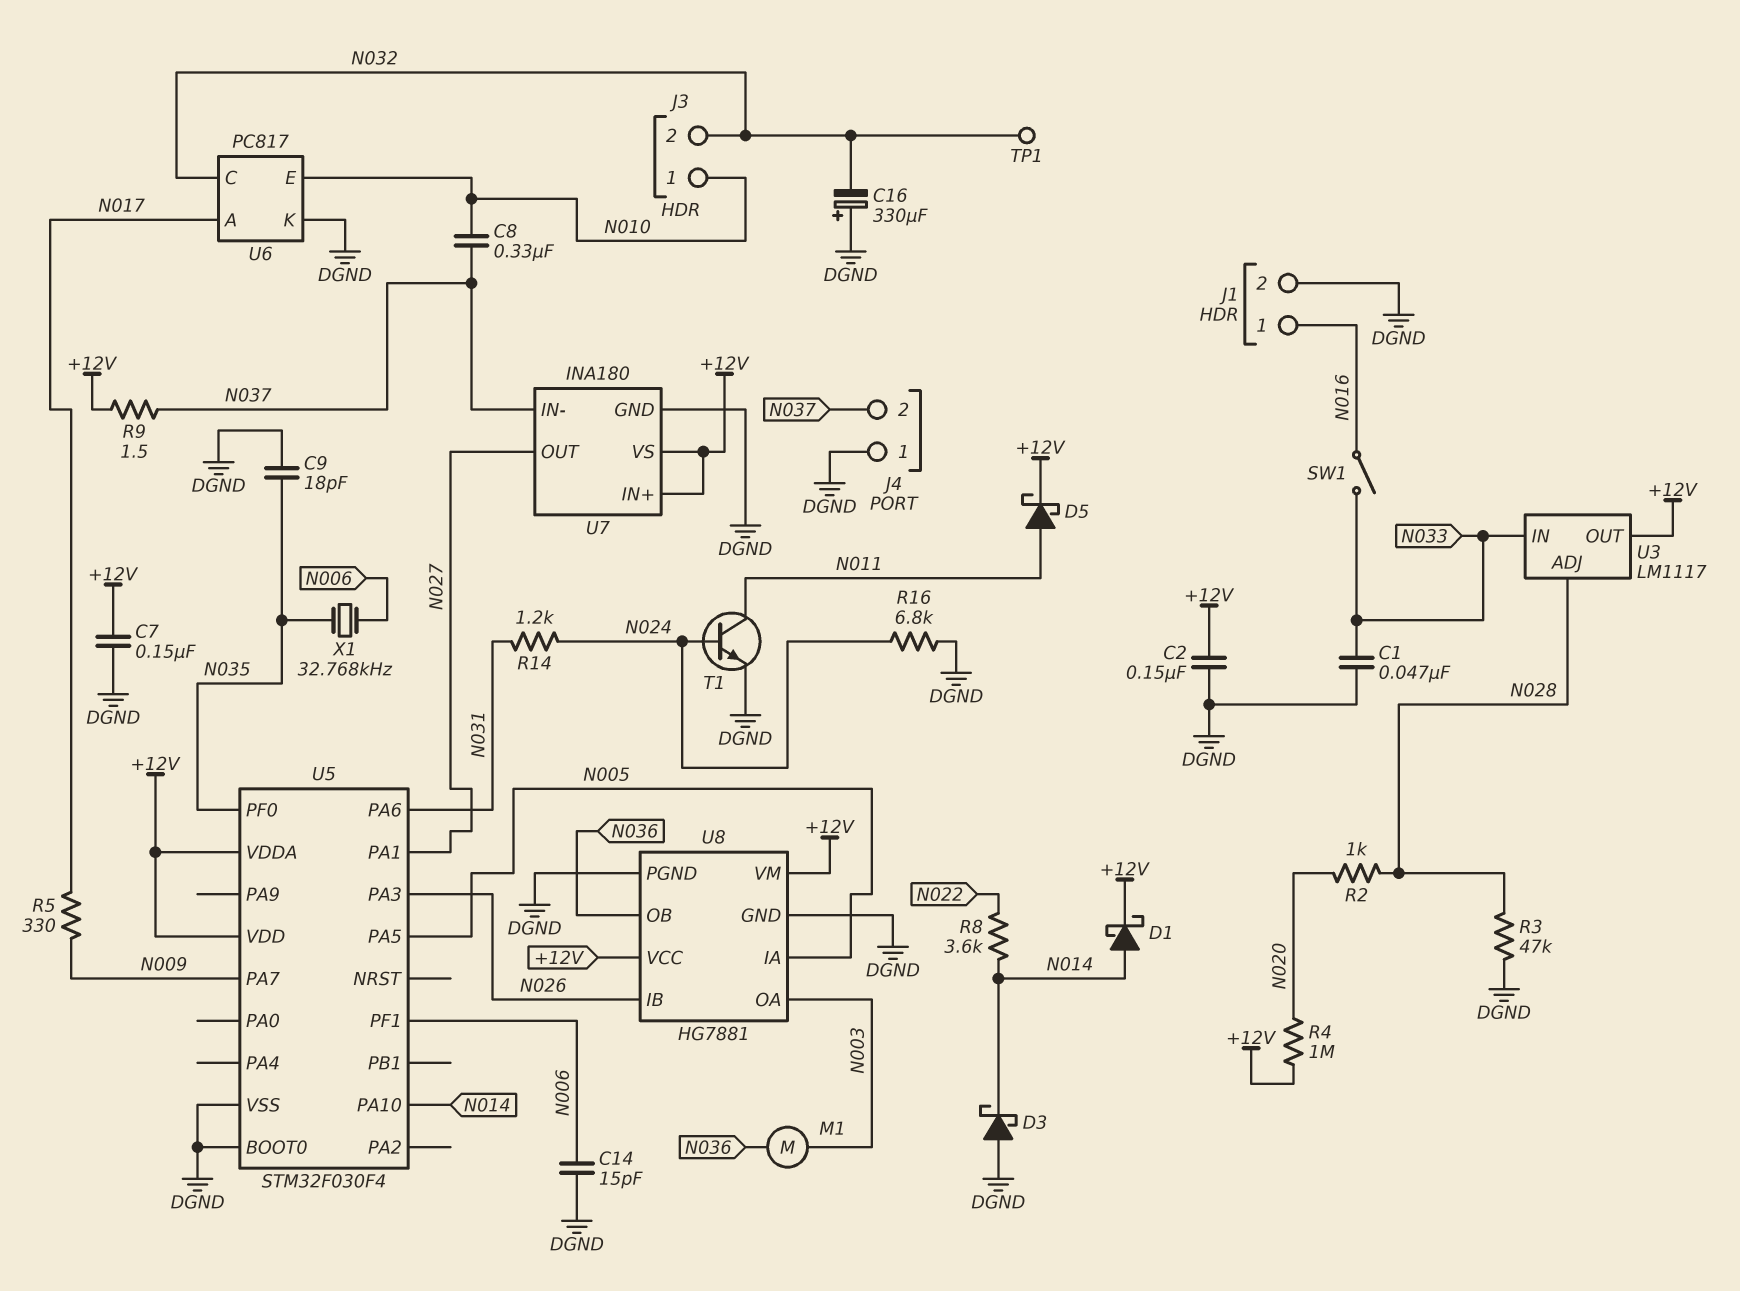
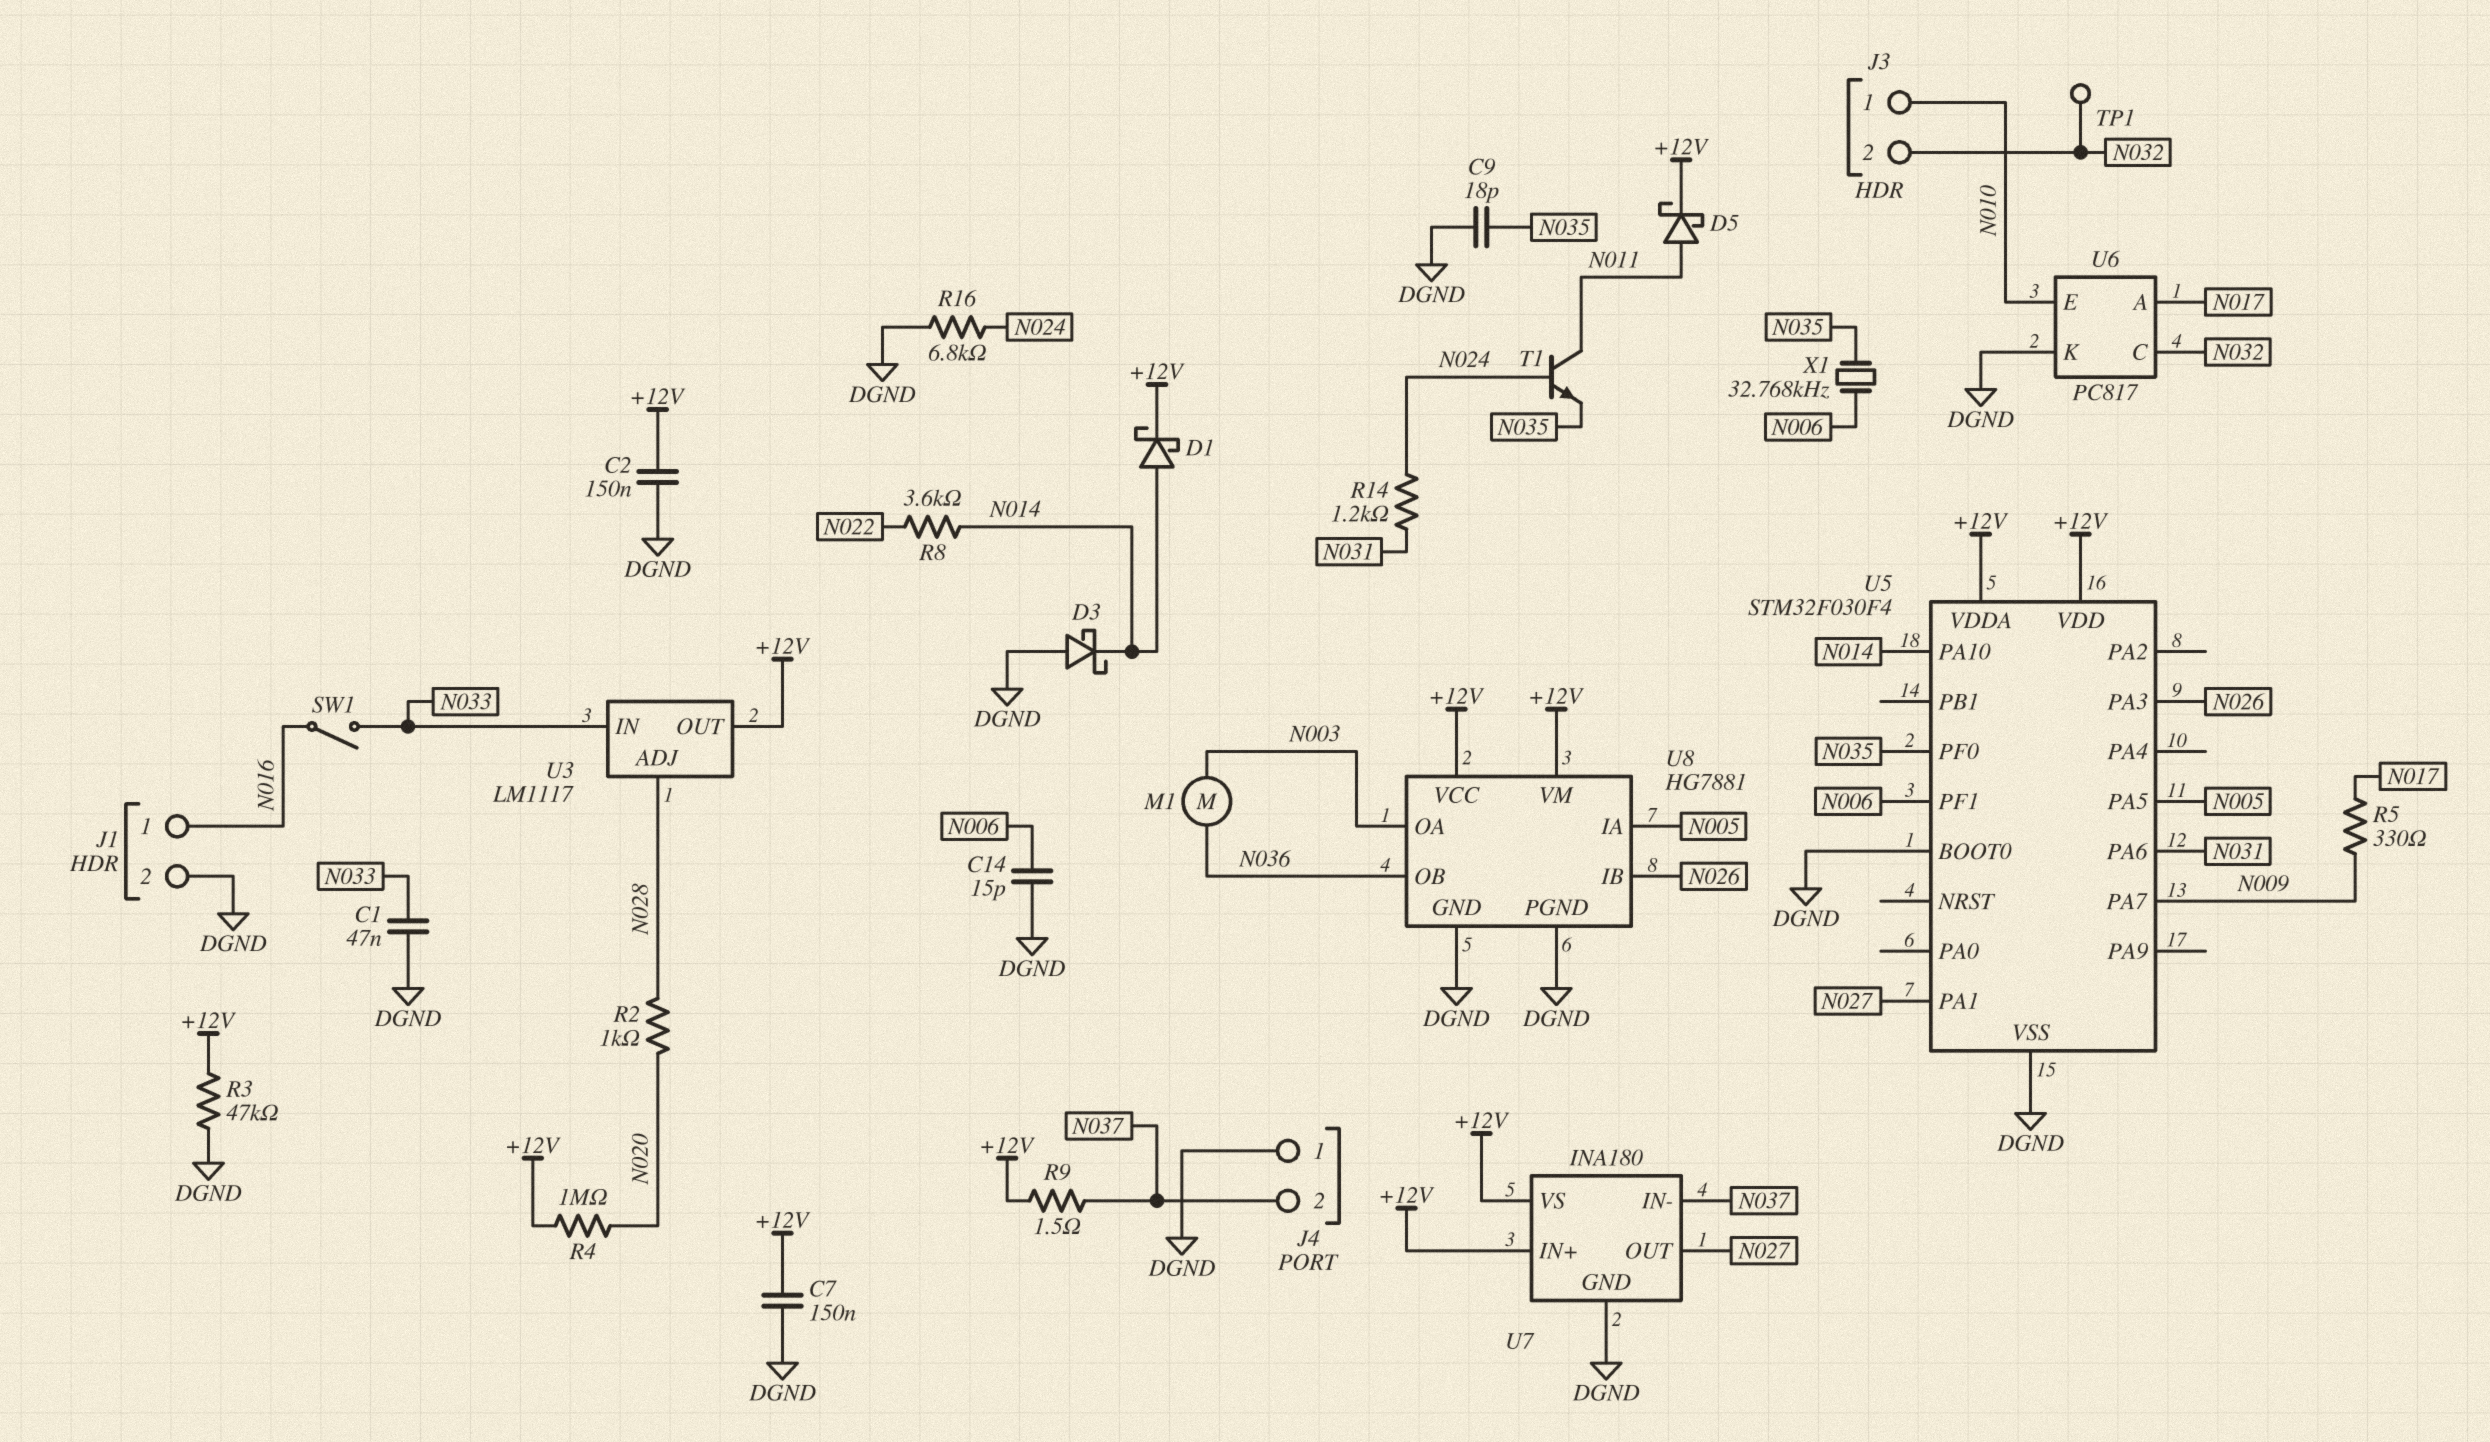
C8: 330nF (N010, N037) -> none
C16: 330uF (plus DGND, minus N032) -> none
R3: 47k (DGND, N028) -> 47k (+12V, DGND)
T1: NPN (B N024, C N011, E DGND) -> NPN (B N024, C N011, E N035)

